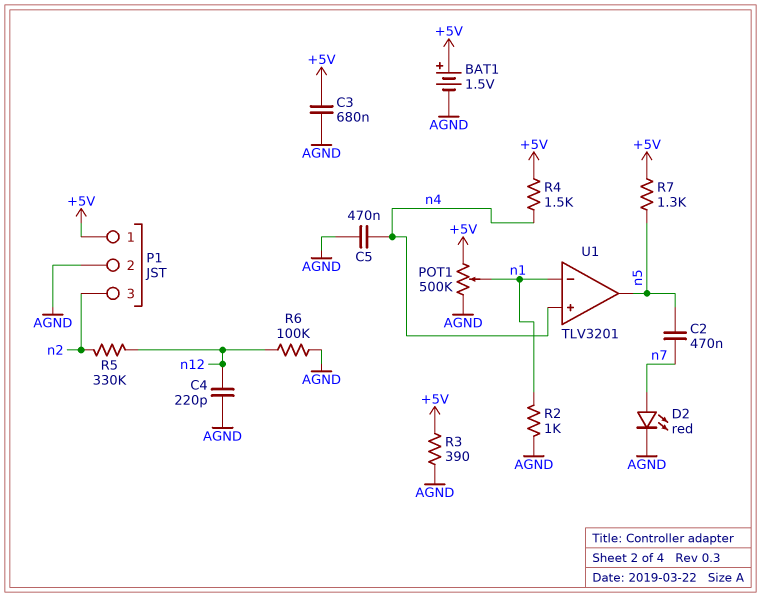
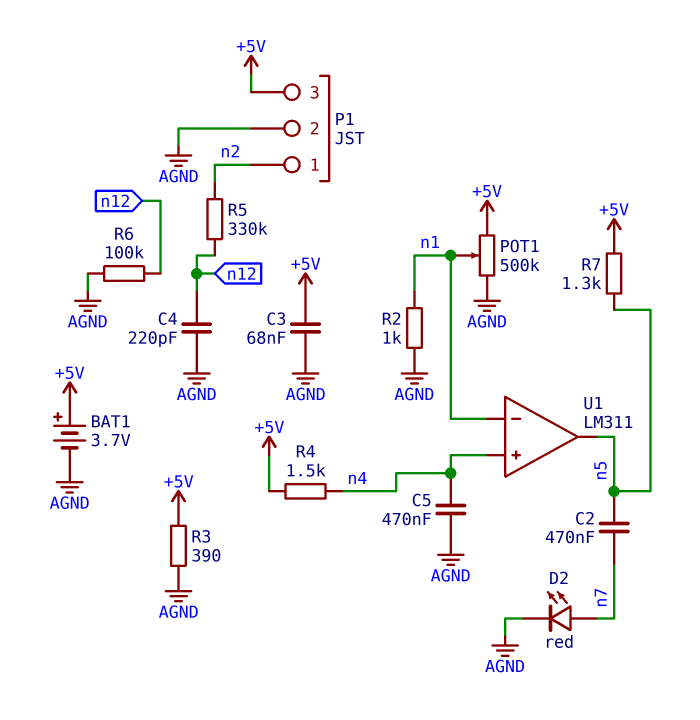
BAT1: 1.5V (plus +5V, minus AGND) -> 3.7V (plus +5V, minus AGND)
C3: 680nF (+5V, AGND) -> 68nF (+5V, AGND)
P1 pin 1: +5V -> n2
P1 pin 3: n2 -> +5V
U1: TLV3201 -> LM311

